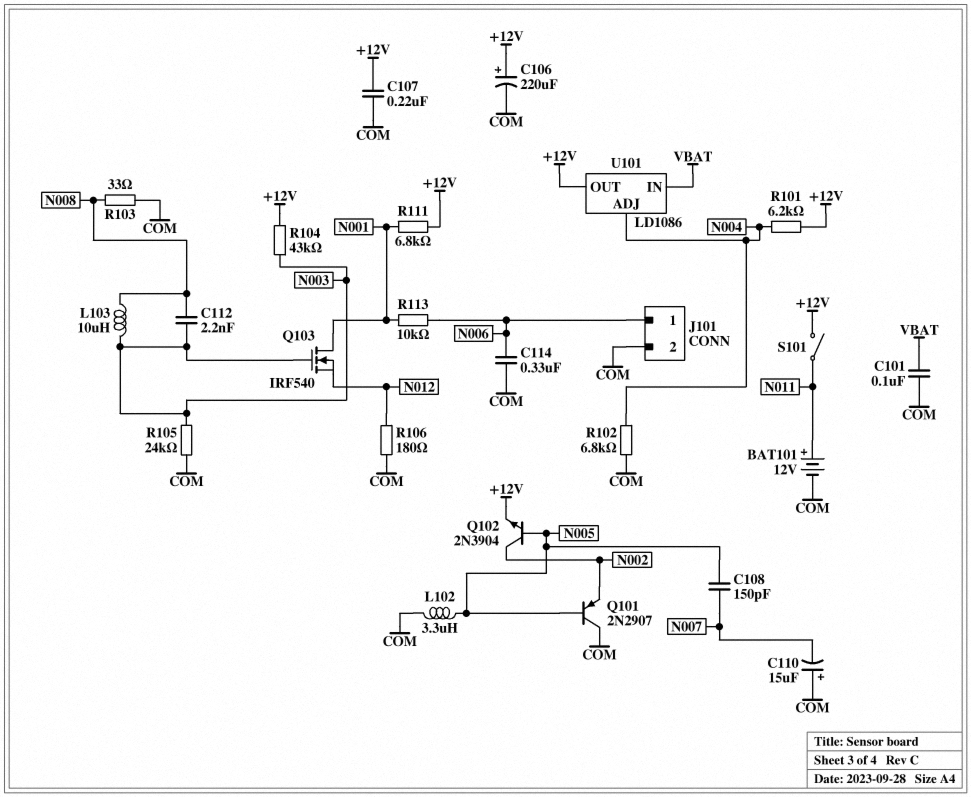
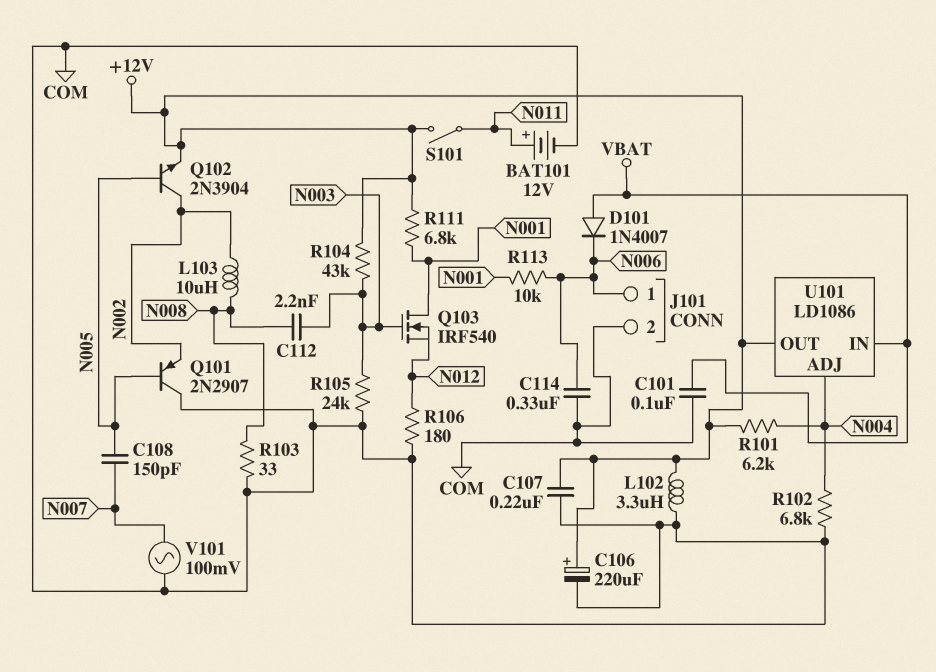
C110: 15uF (plus COM, minus N007) -> none
D101: none -> diode 1N4007 (A VBAT, K N006)
L102: 3.3uH (COM, N005) -> 3.3uH (+12V, COM)
L103: 10uH (N003, N008) -> 10uH (N002, N008)
V101: none -> AC 100mV (COM, N007)

